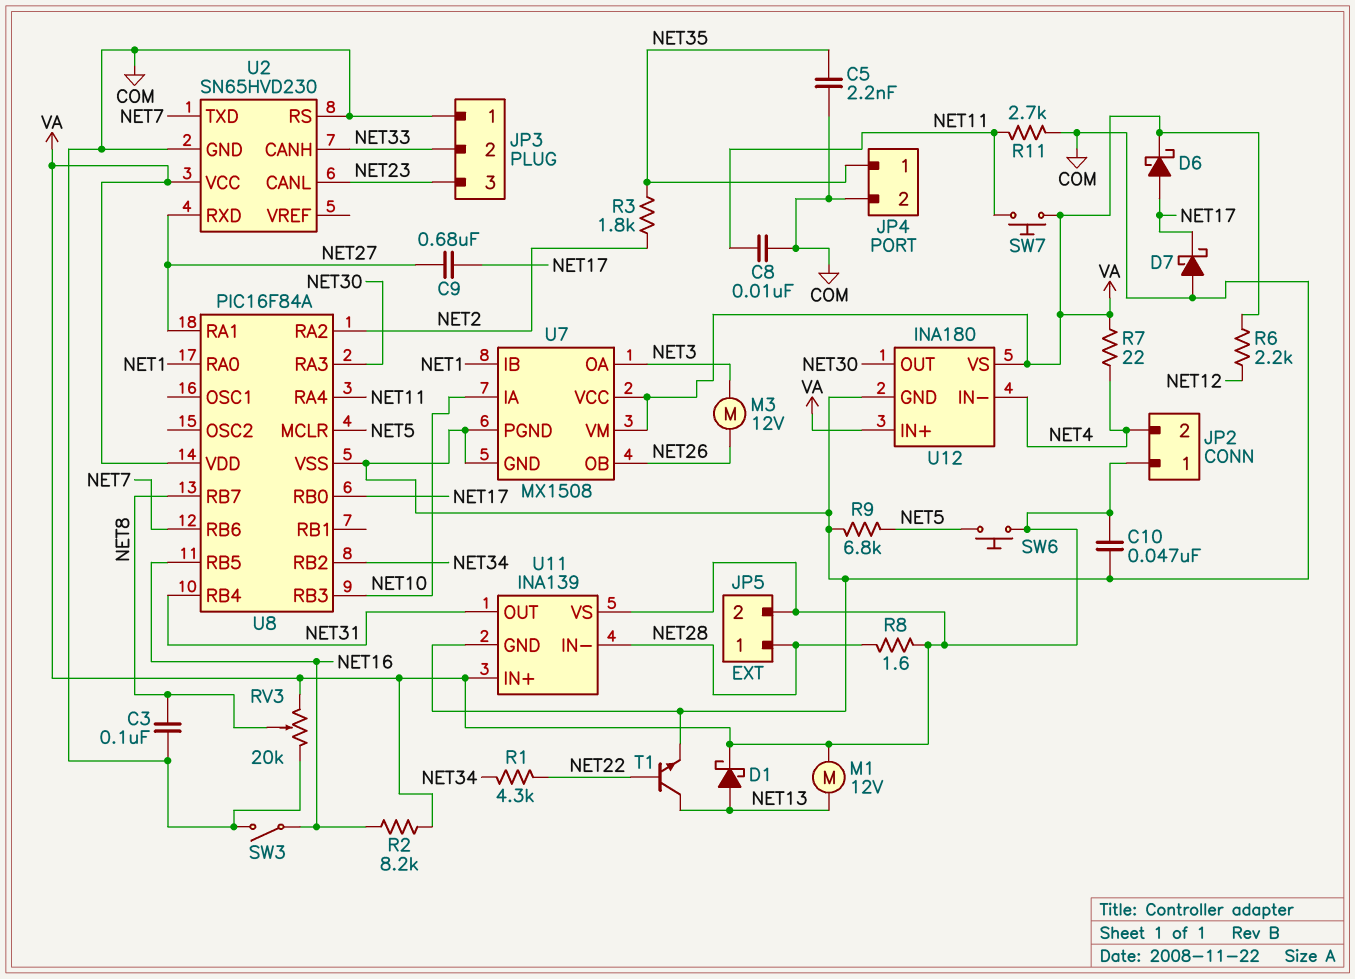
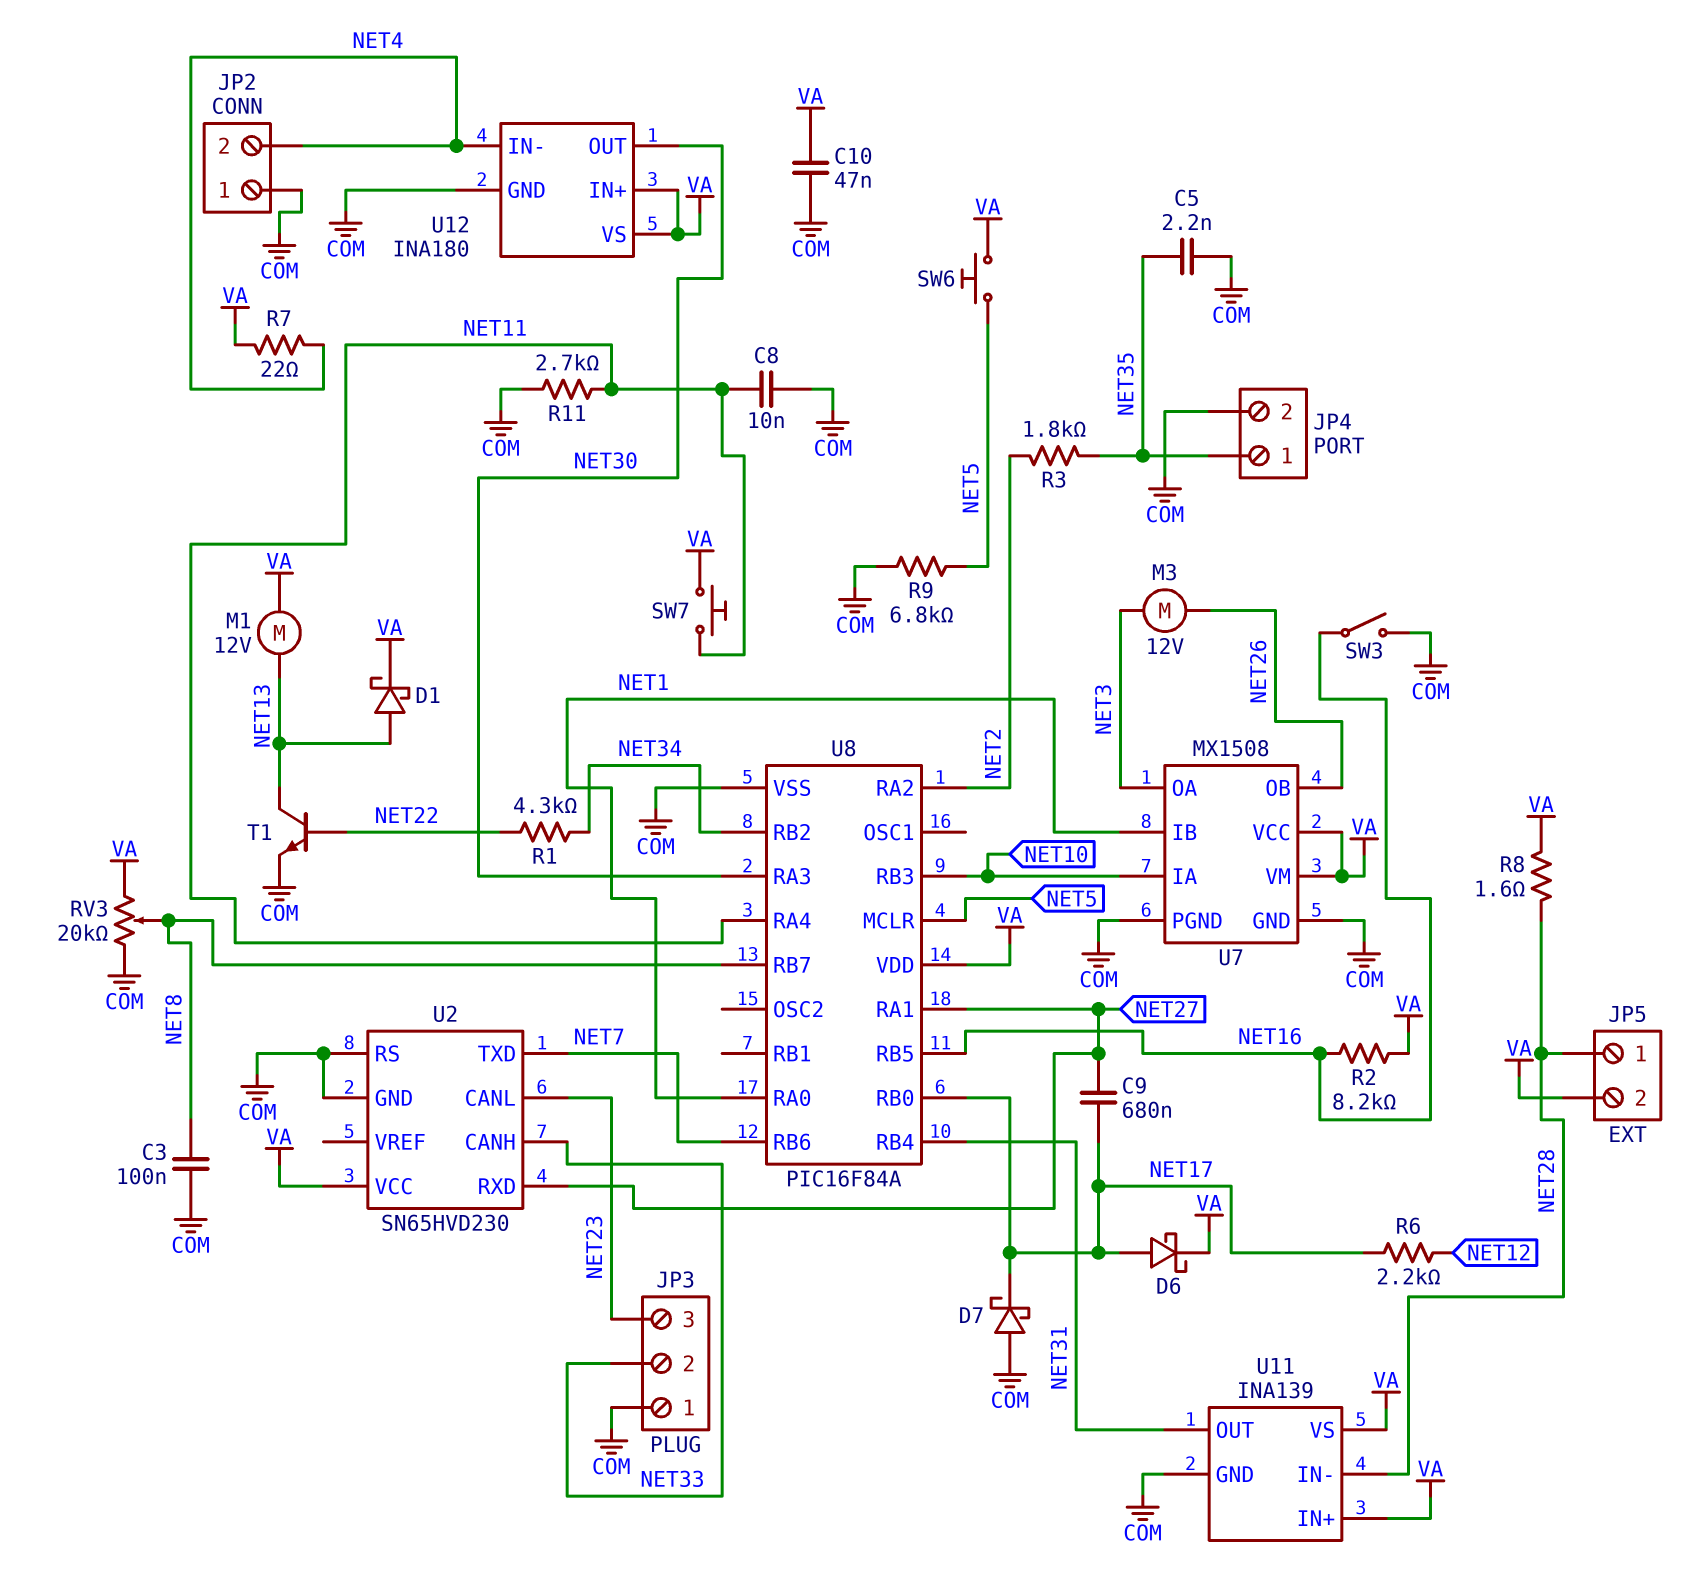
JP2 pin 1: VA -> COM
R6: 2.2k (NET12, VA) -> 2.2k (NET12, NET17)

